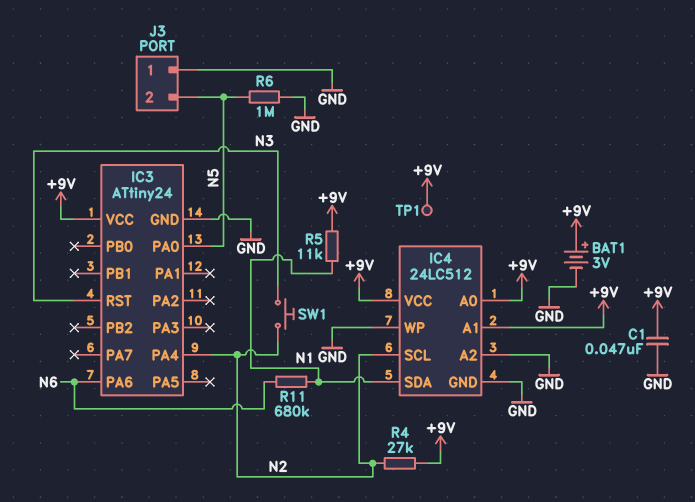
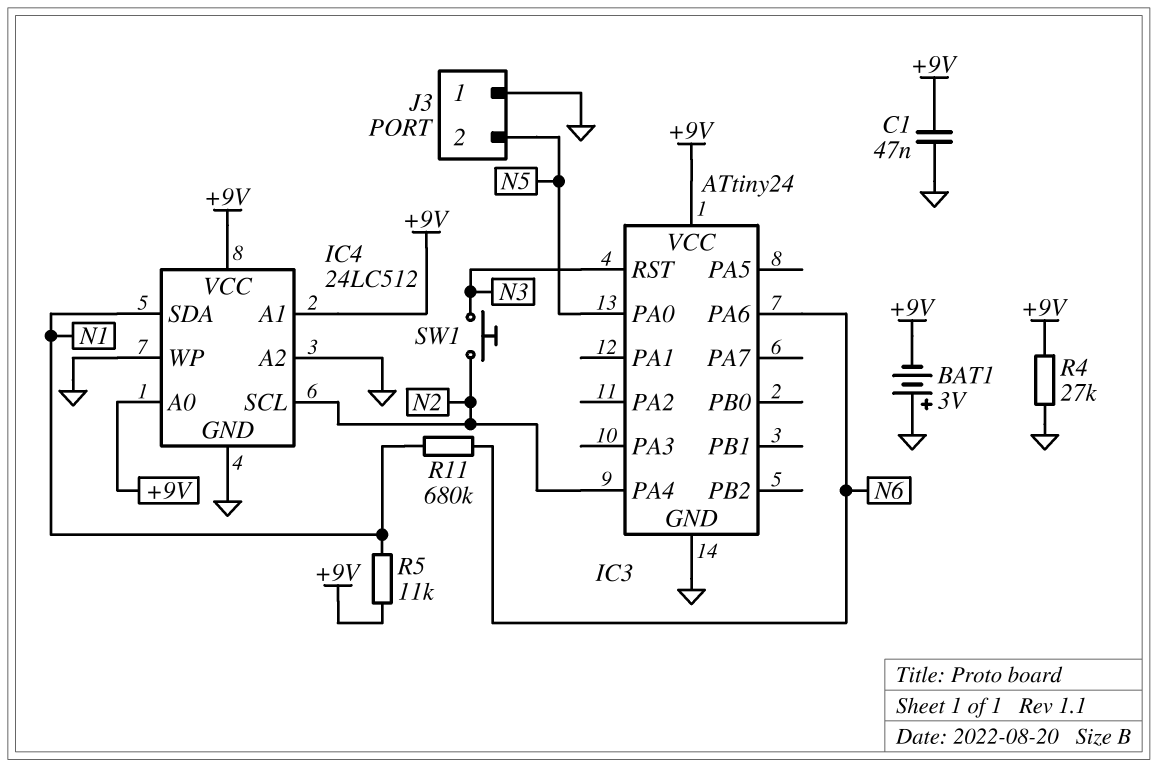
BAT1: 3V (plus +9V, minus GND) -> 3V (plus GND, minus +9V)
R4: 27k (+9V, N2) -> 27k (+9V, GND)
R6: 1M (GND, N5) -> none
TP1: test point (+9V) -> none

